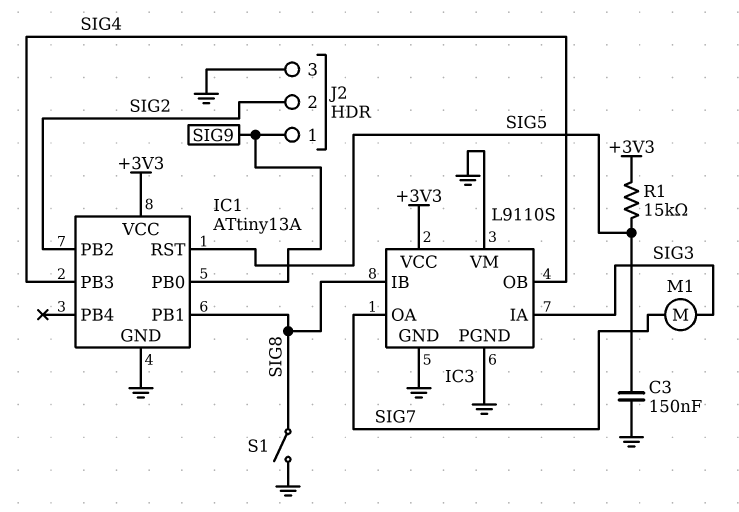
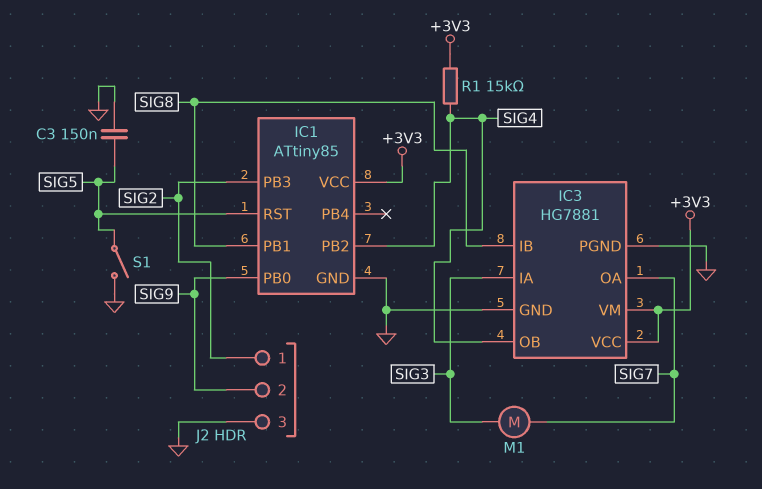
IC1: ATtiny13A -> ATtiny85
IC1 pin PB2: SIG2 -> SIG4
IC1 pin PB3: SIG4 -> SIG2
IC3: L9110S -> HG7881
IC3 pin VM: GND -> +3V3
J2 pin 1: SIG9 -> SIG2
J2 pin 2: SIG2 -> SIG9
R1: 15k (+3V3, SIG5) -> 15k (+3V3, SIG4)
S1: switch (GND, SIG8) -> switch (GND, SIG5)

